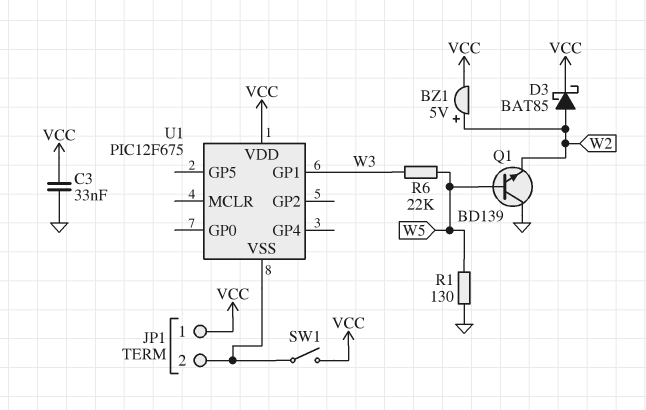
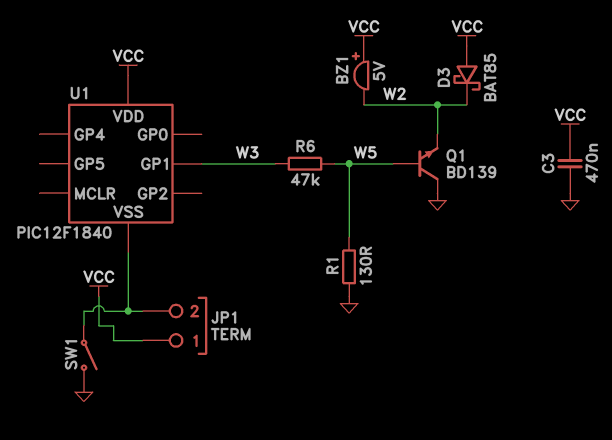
BZ1: buzzer 5V (plus W2, minus VCC) -> buzzer 5V (plus VCC, minus W2)
C3: 33nF (GND, VCC) -> 470nF (GND, VCC)
D3: schottky BAT85 (A W2, K VCC) -> schottky BAT85 (A VCC, K W2)
R6: 22k (W3, W5) -> 47k (W3, W5)
SW1: switch (JP1/2, VCC) -> switch (GND, JP1/2)
U1: PIC12F675 -> PIC12F1840

